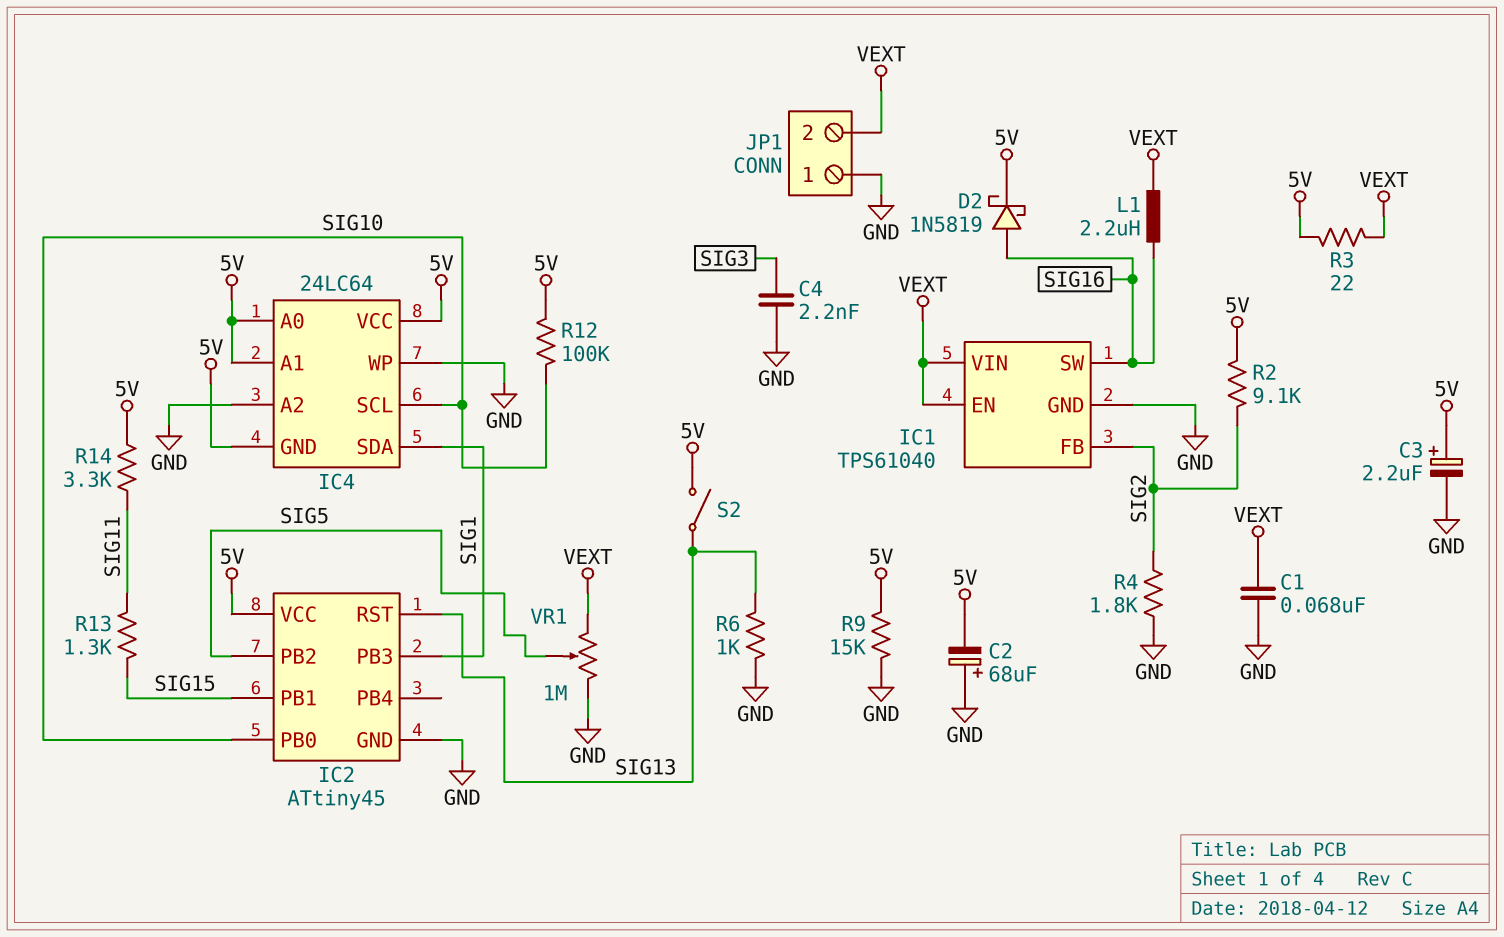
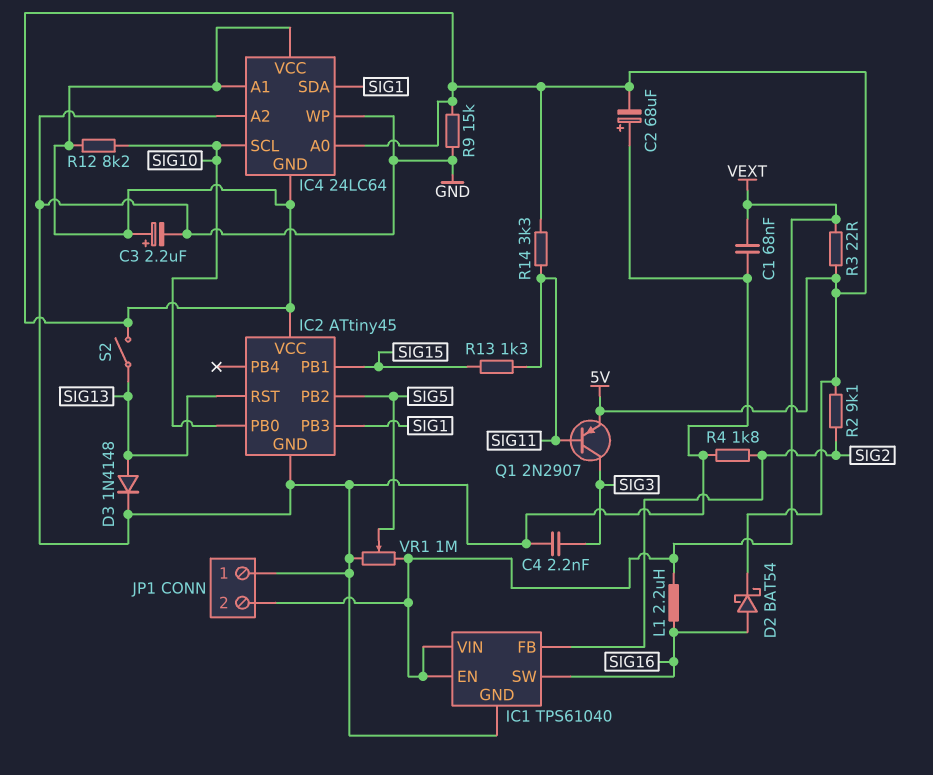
D2: schottky 1N5819 (A SIG16, K 5V) -> schottky BAT54 (A SIG16, K 5V)
D3: none -> diode 1N4148 (A SIG13, K GND)
Q1: none -> PNP 2N2907 (B SIG11, C SIG3, E 5V)
R6: 1k (GND, SIG13) -> none
R12: 100k (5V, SIG10) -> 8.2k (5V, SIG10)

